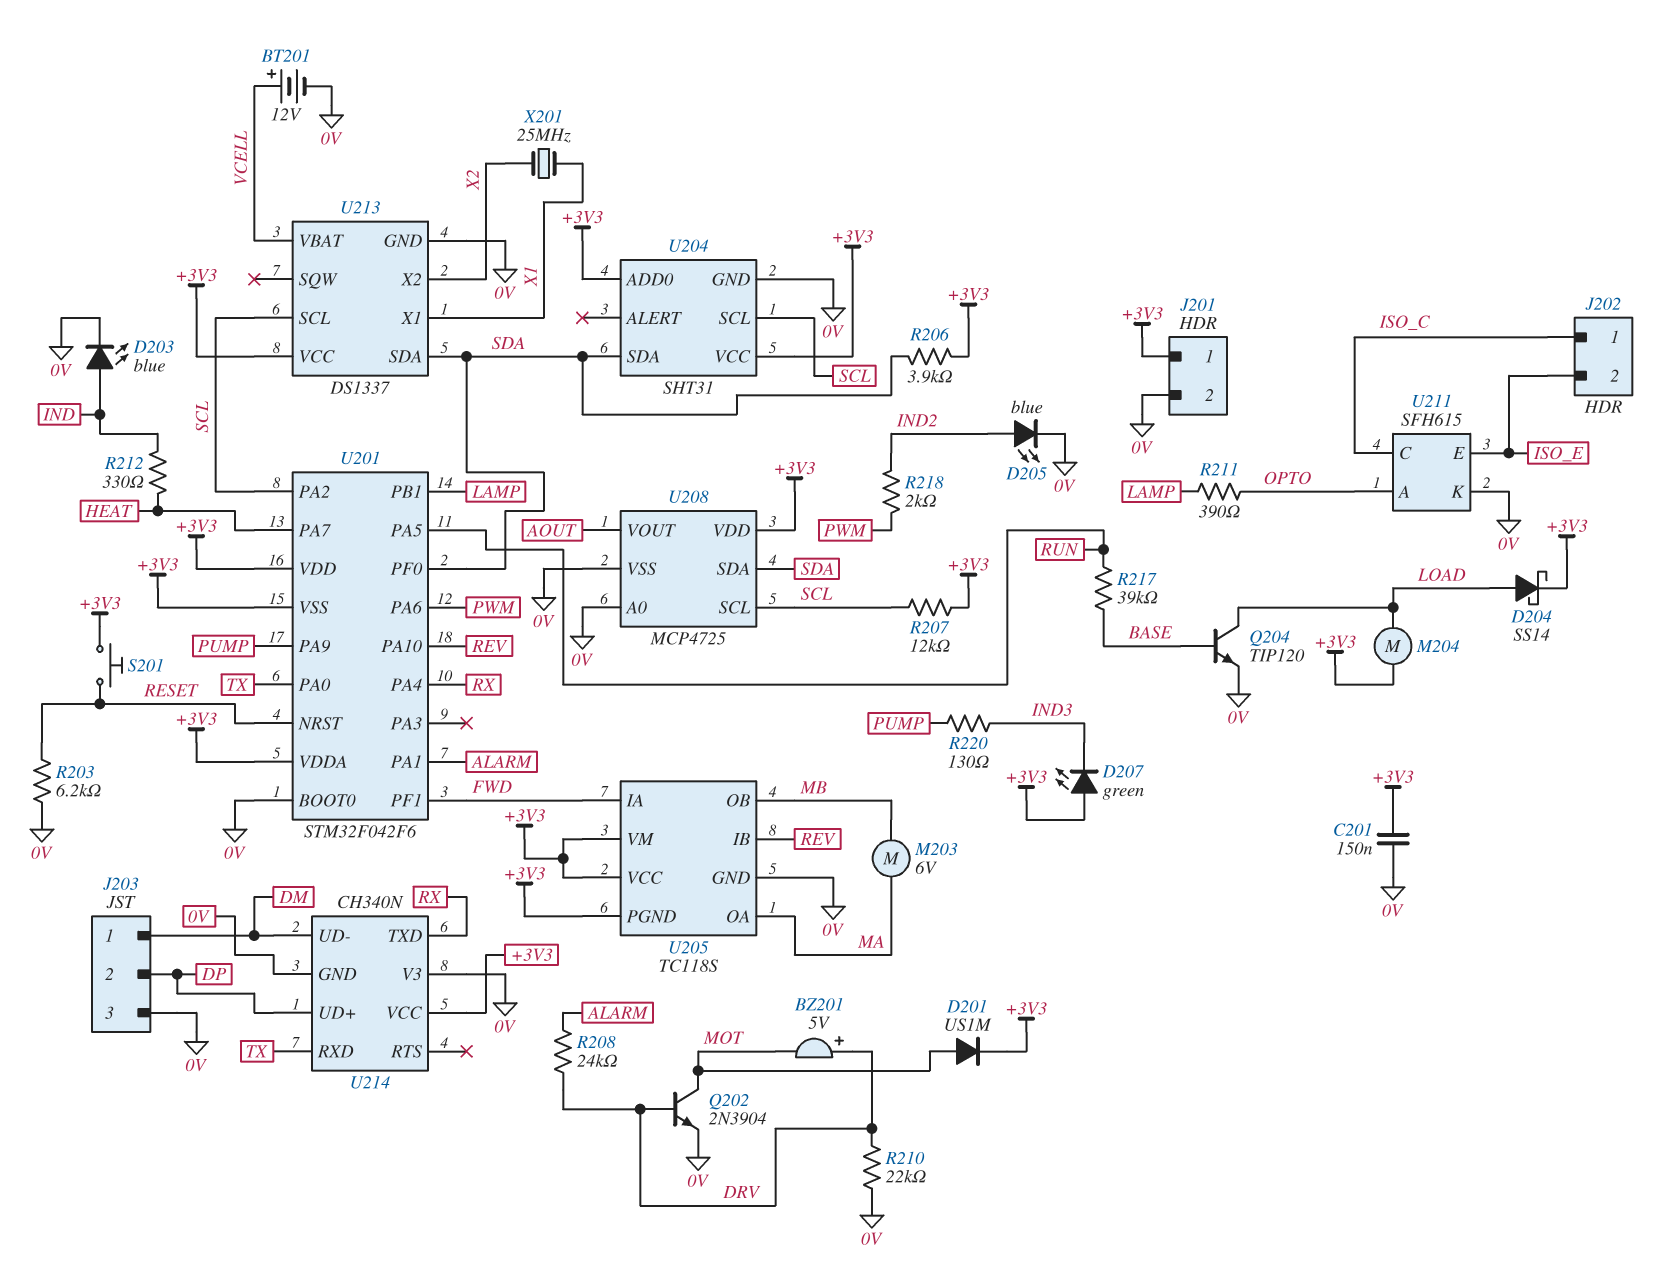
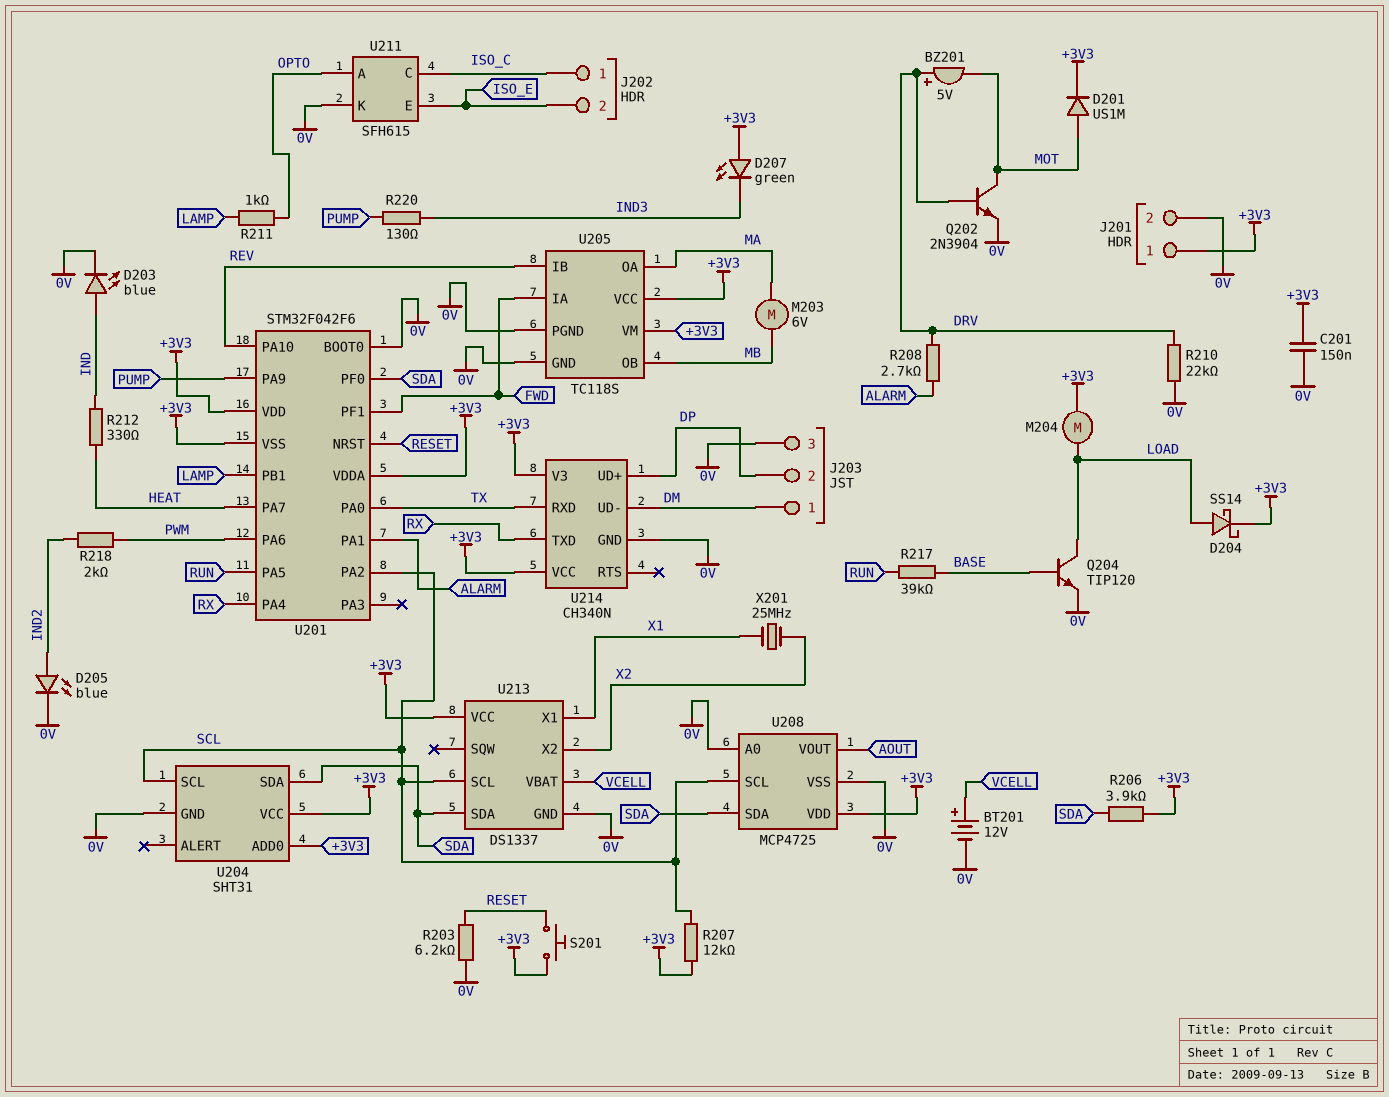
R208: 24k (ALARM, DRV) -> 2.7k (ALARM, DRV)
R211: 390 (LAMP, OPTO) -> 1k (LAMP, OPTO)
U205 pin PGND: +3V3 -> 0V
U214 pin V3: 0V -> +3V3

